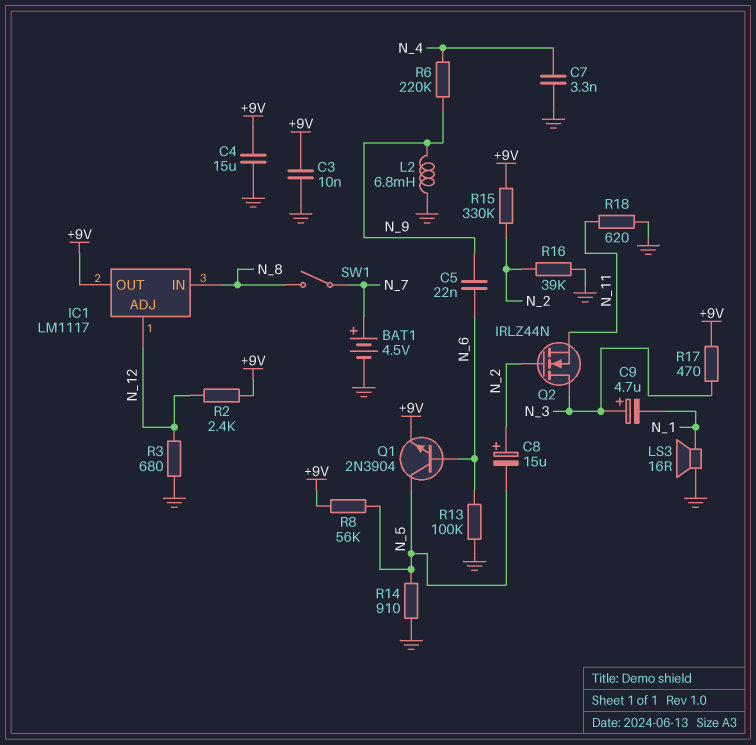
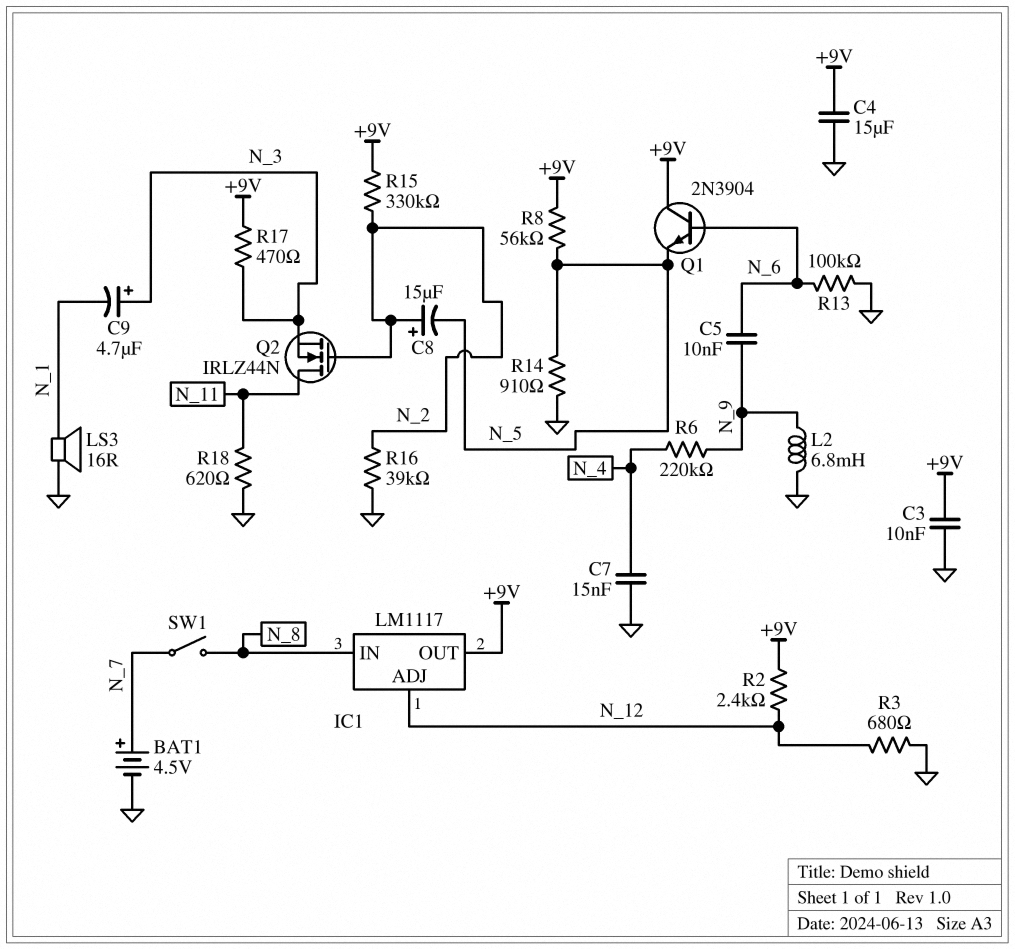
C5: 22nF (N_6, N_9) -> 10nF (N_6, N_9)
C7: 3.3nF (GND, N_4) -> 15nF (GND, N_4)
Q1: NPN 2N3904 (B N_6, C N_5, E +9V) -> NPN 2N3904 (B N_6, C +9V, E N_5)
Q2: NMOS IRLZ44N (G N_2, D N_3, S N_11) -> NMOS IRLZ44N (G N_2, D N_11, S N_3)

